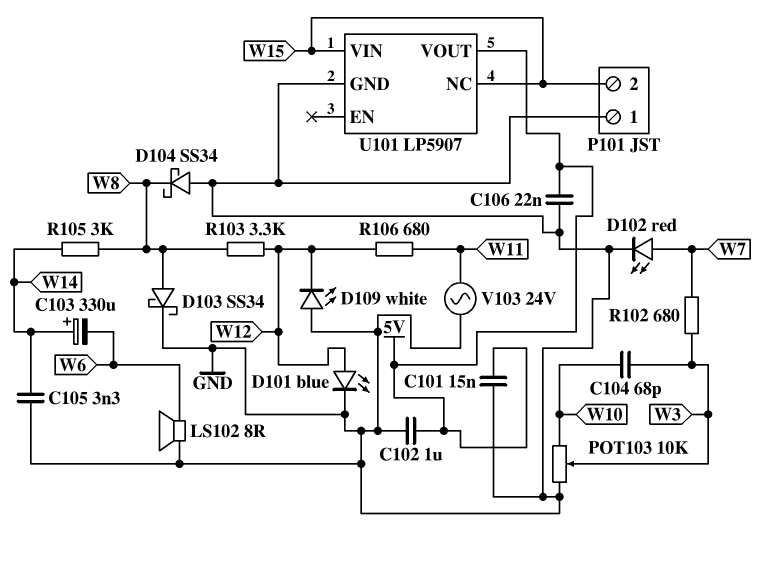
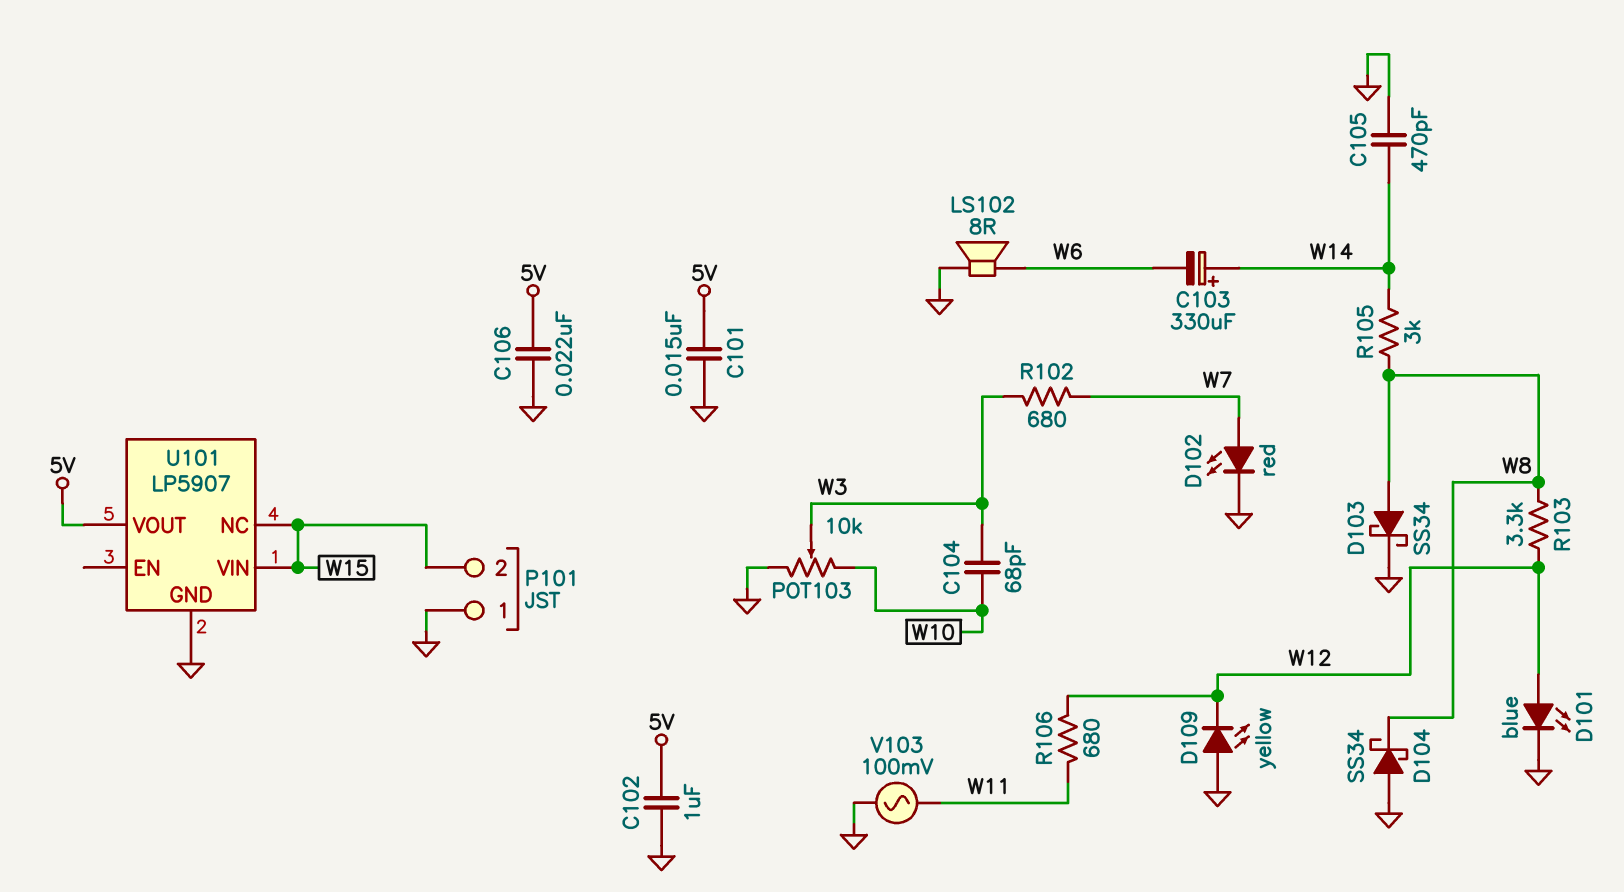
C105: 3.3nF (GND, W14) -> 470pF (GND, W14)
D109: LED white (A GND, K W12) -> LED yellow (A GND, K W12)
V103: AC 24V (GND, W11) -> AC 100mV (GND, W11)

